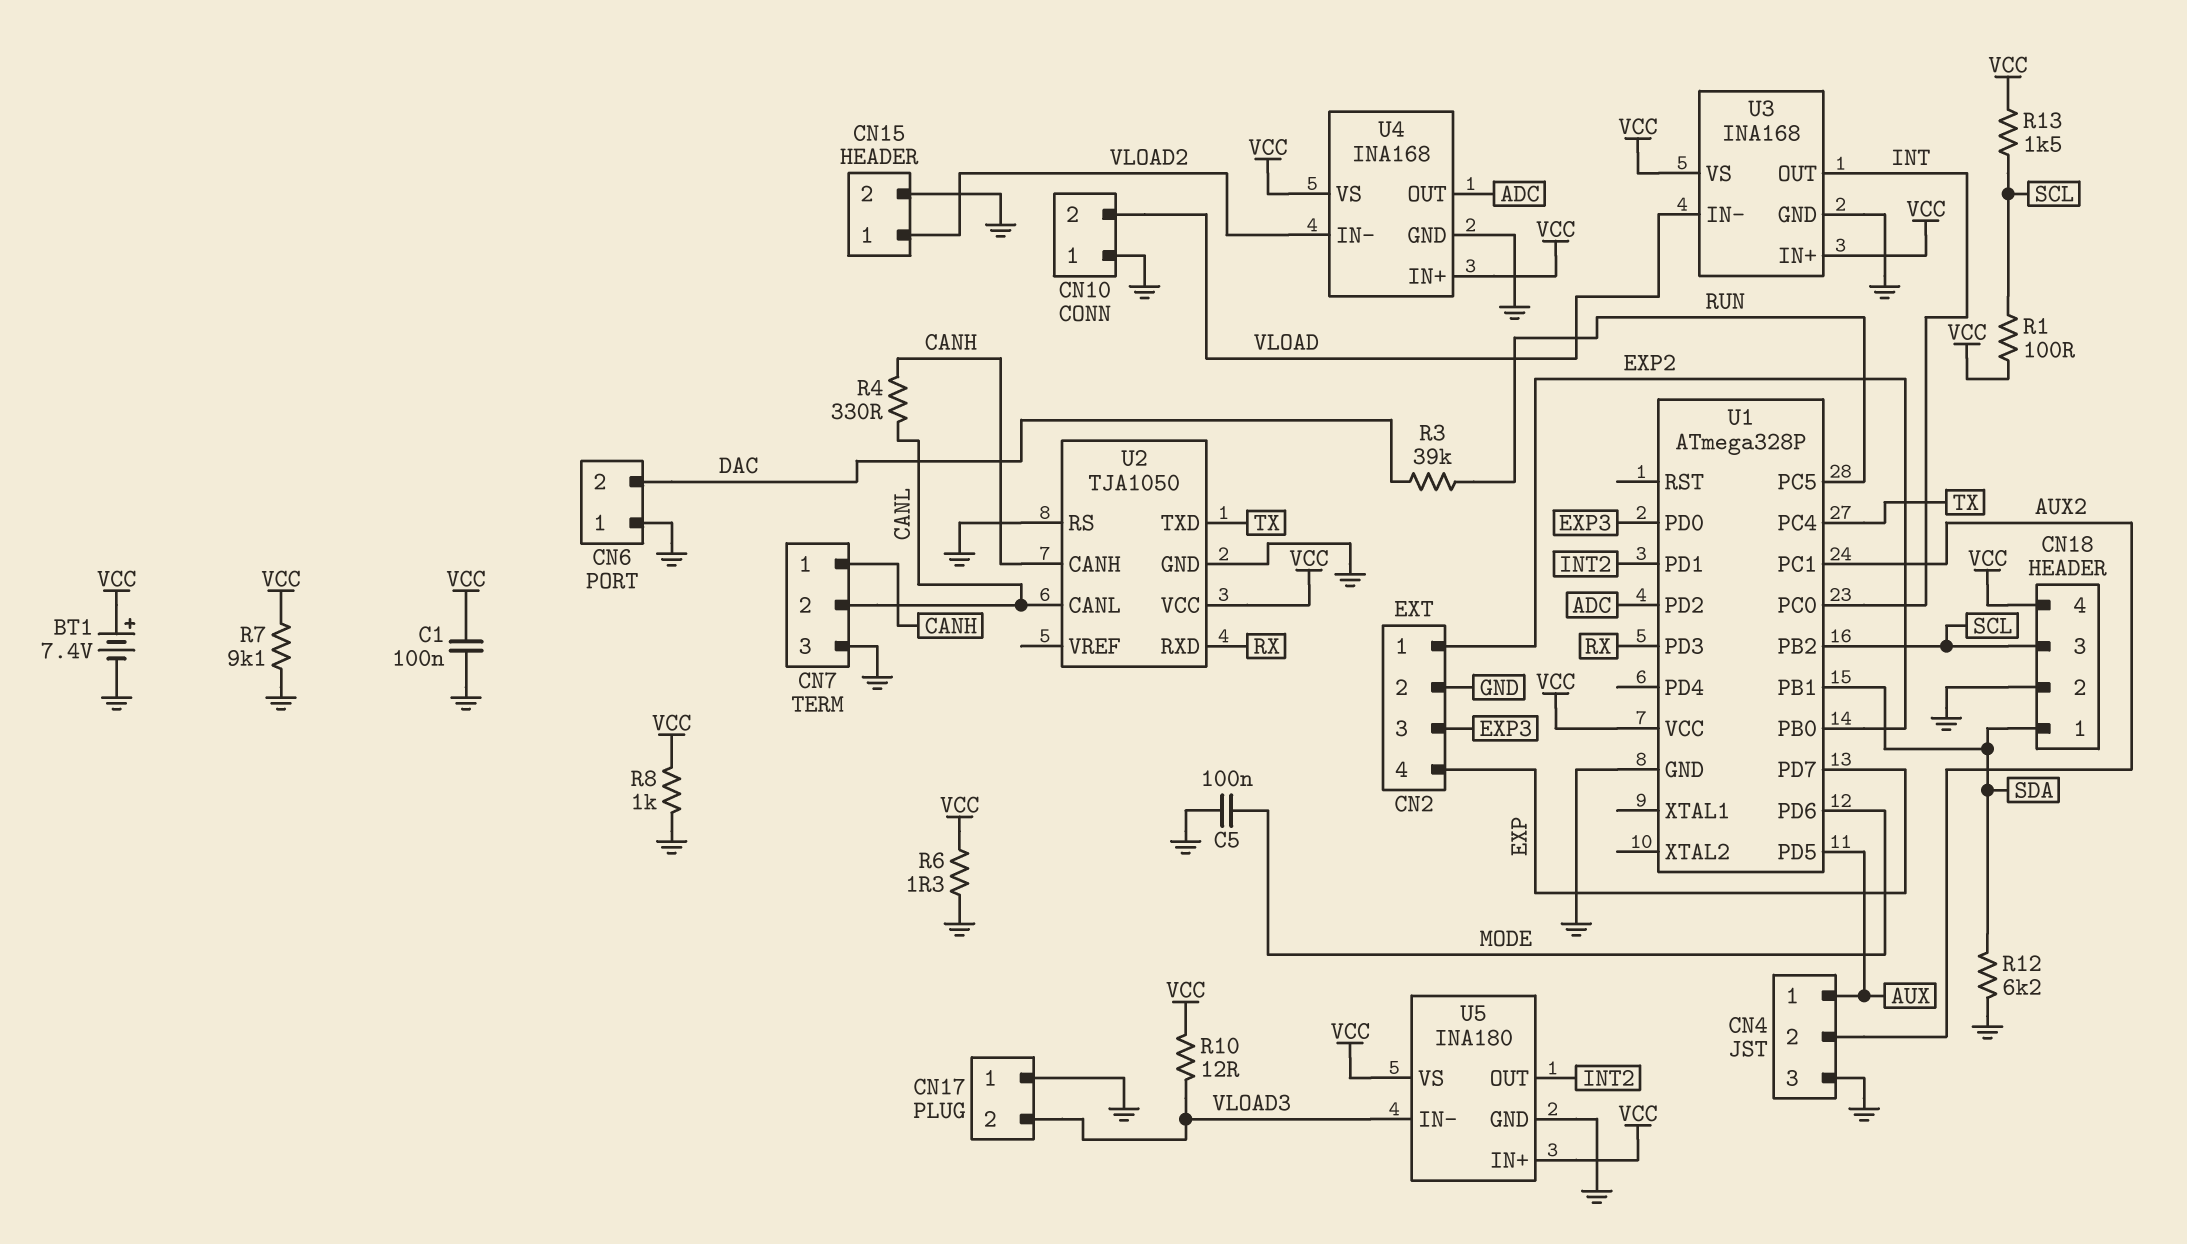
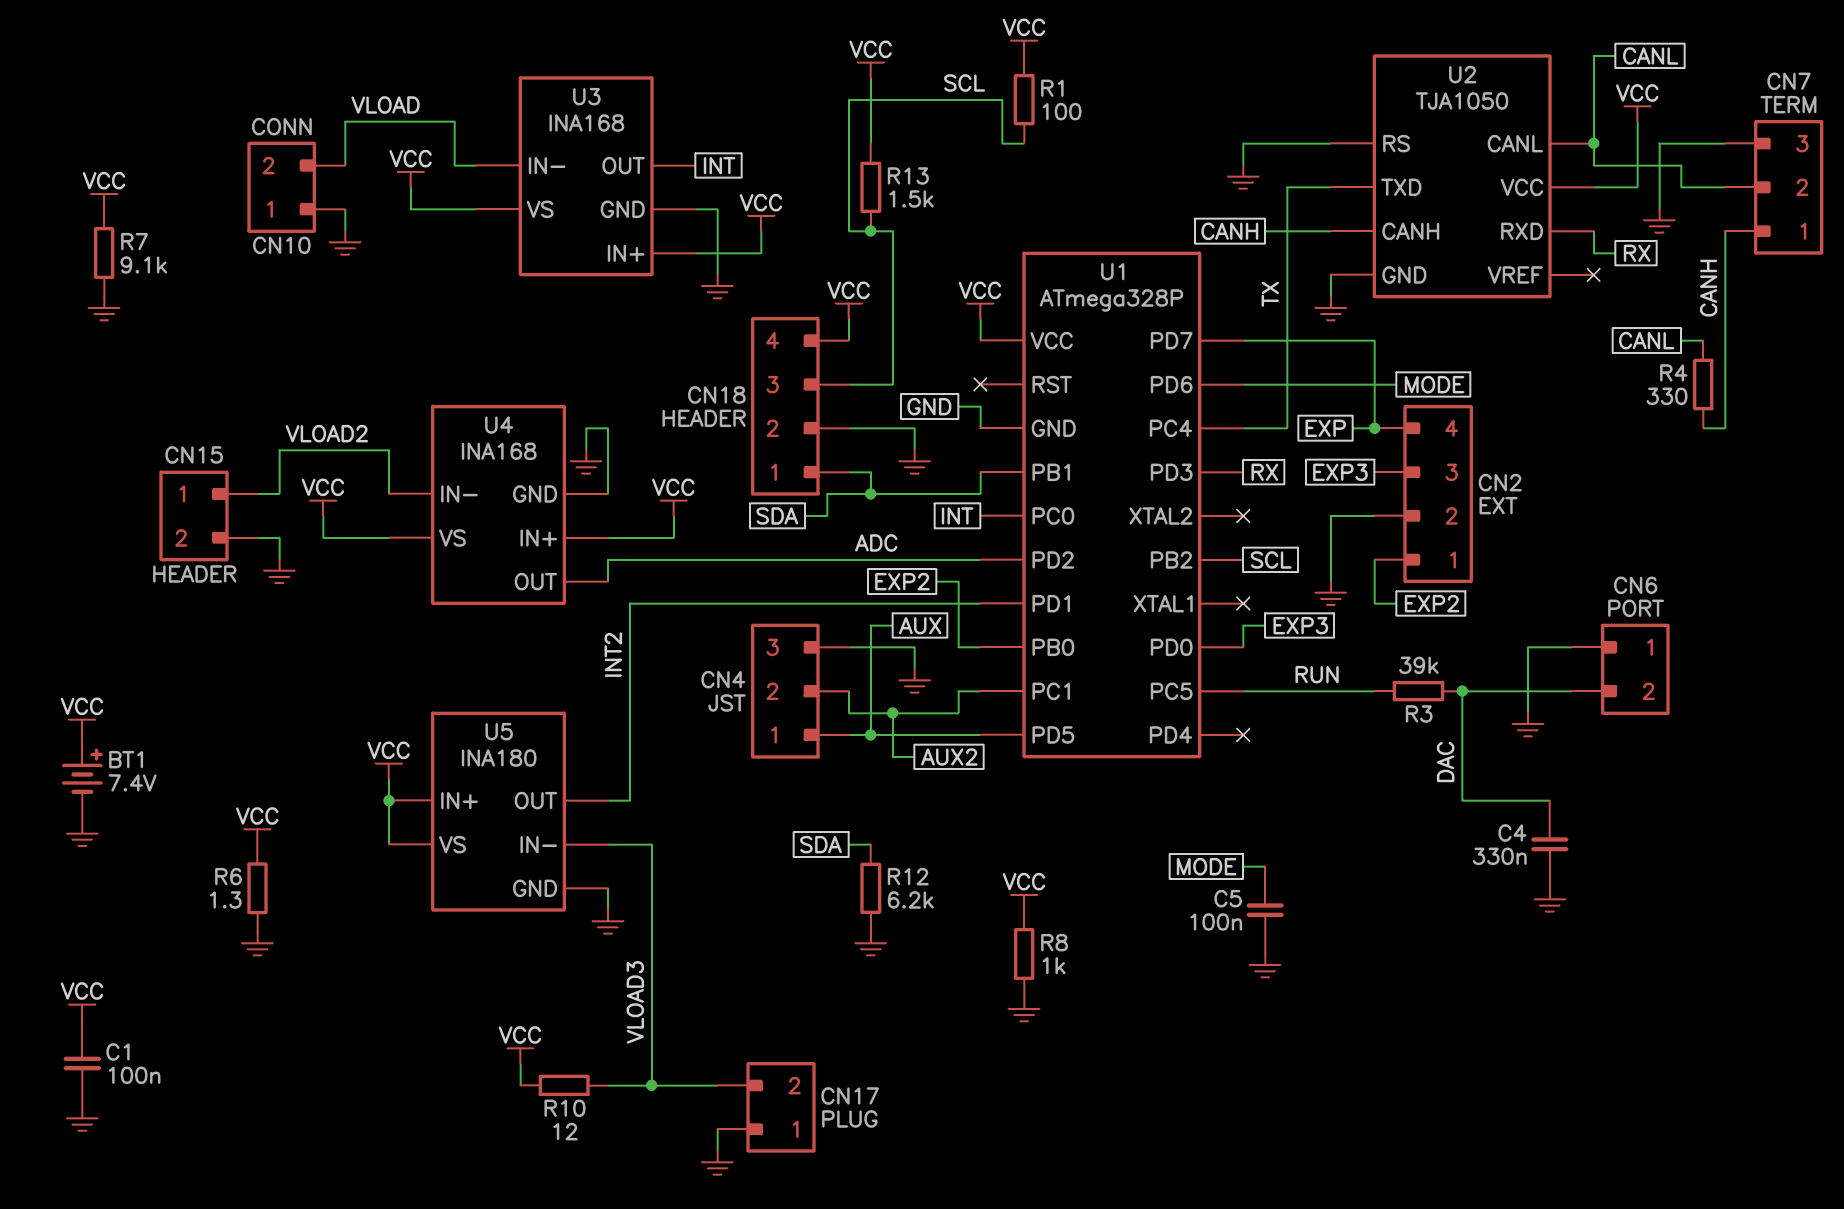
C4: none -> 330nF (DAC, GND)

